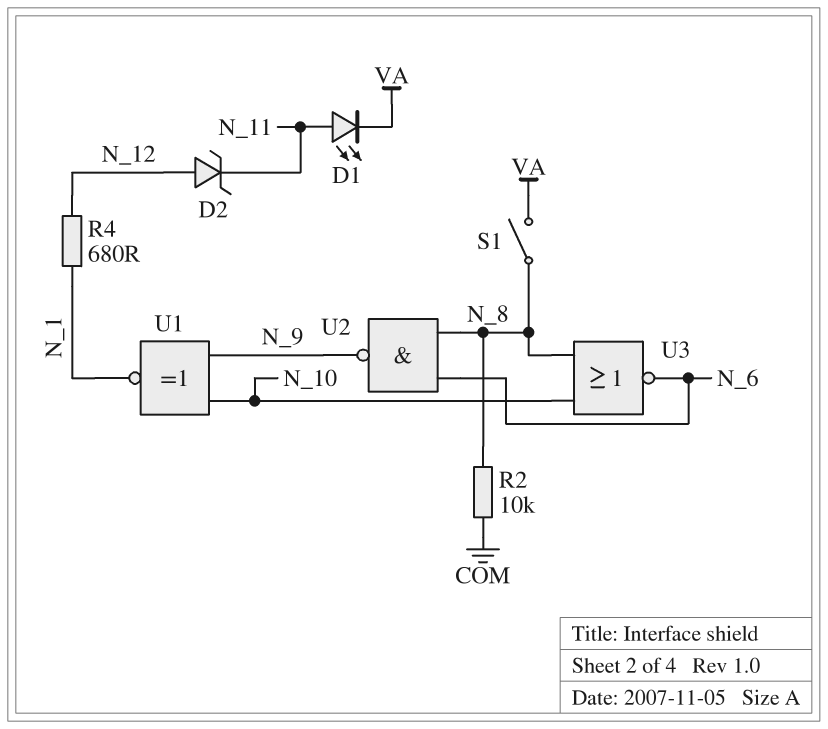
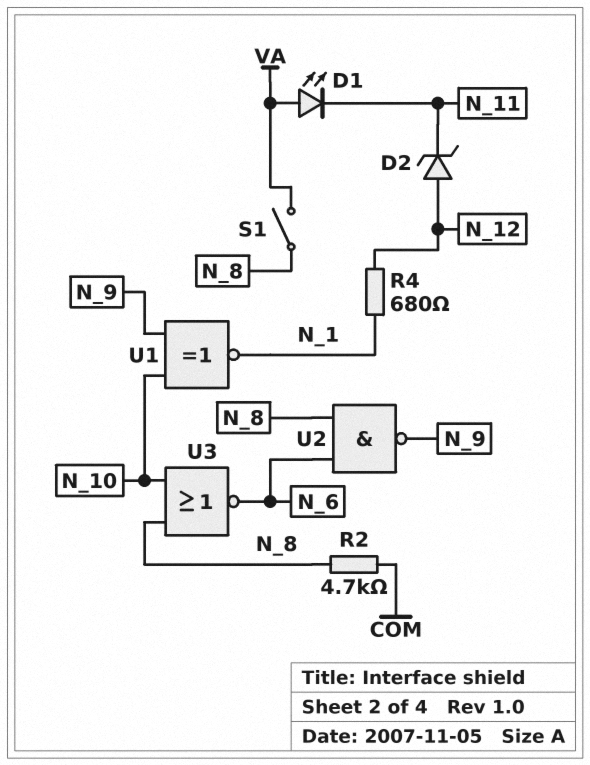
D1: LED (A N_11, K VA) -> LED (A VA, K N_11)
R2: 10k (COM, N_8) -> 4.7k (COM, N_8)

